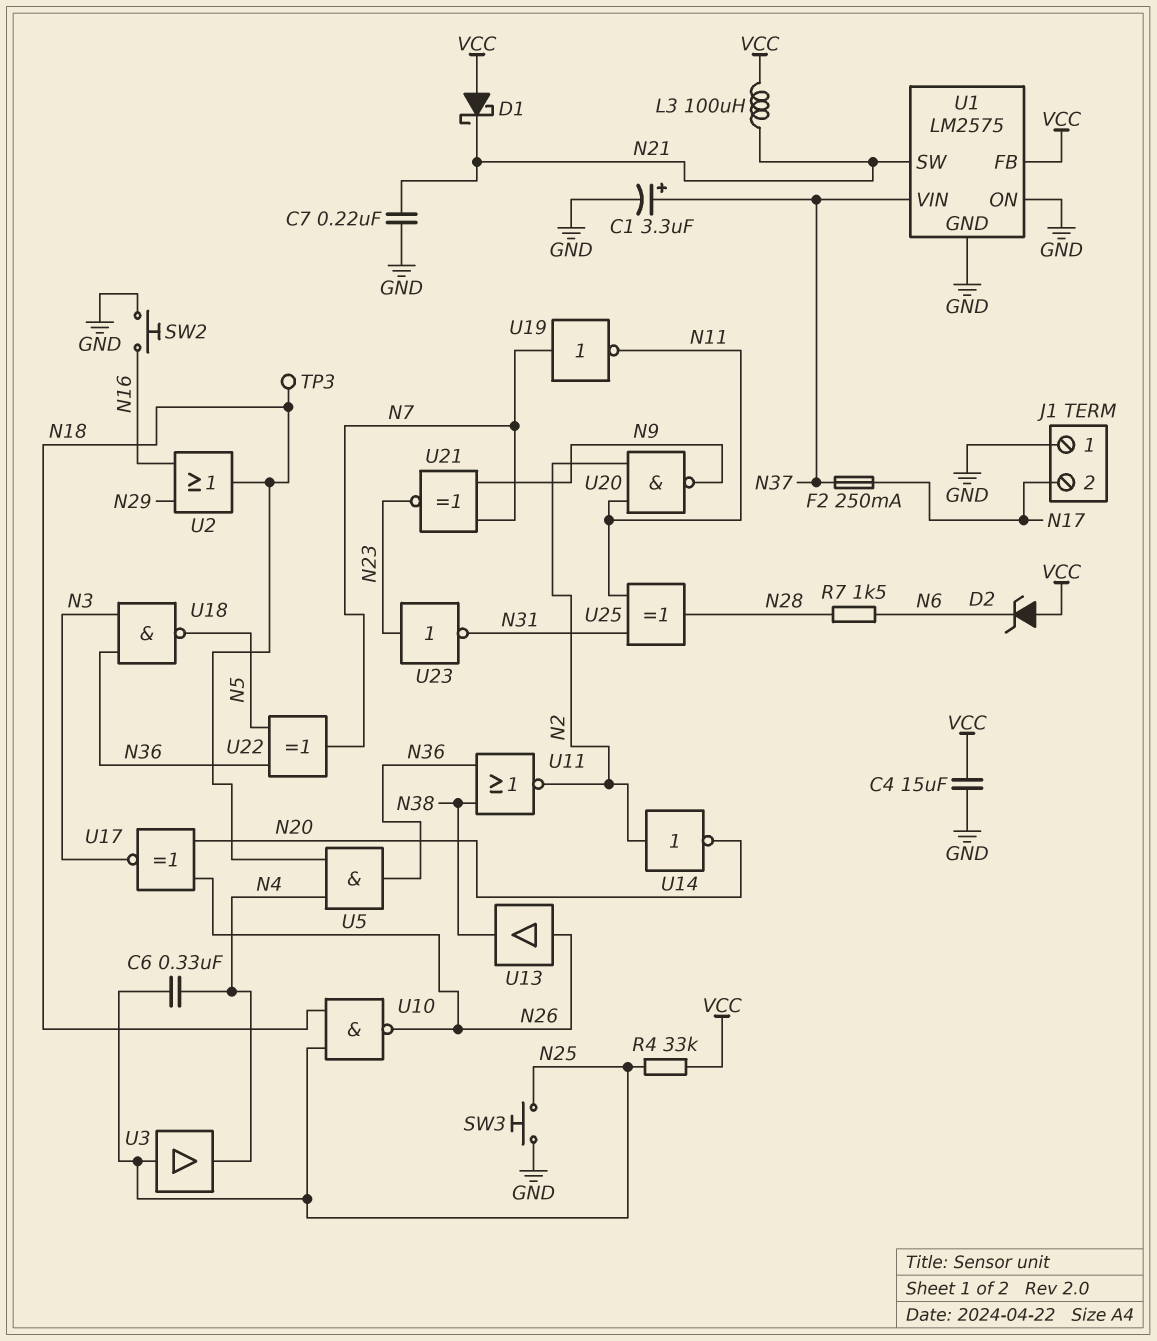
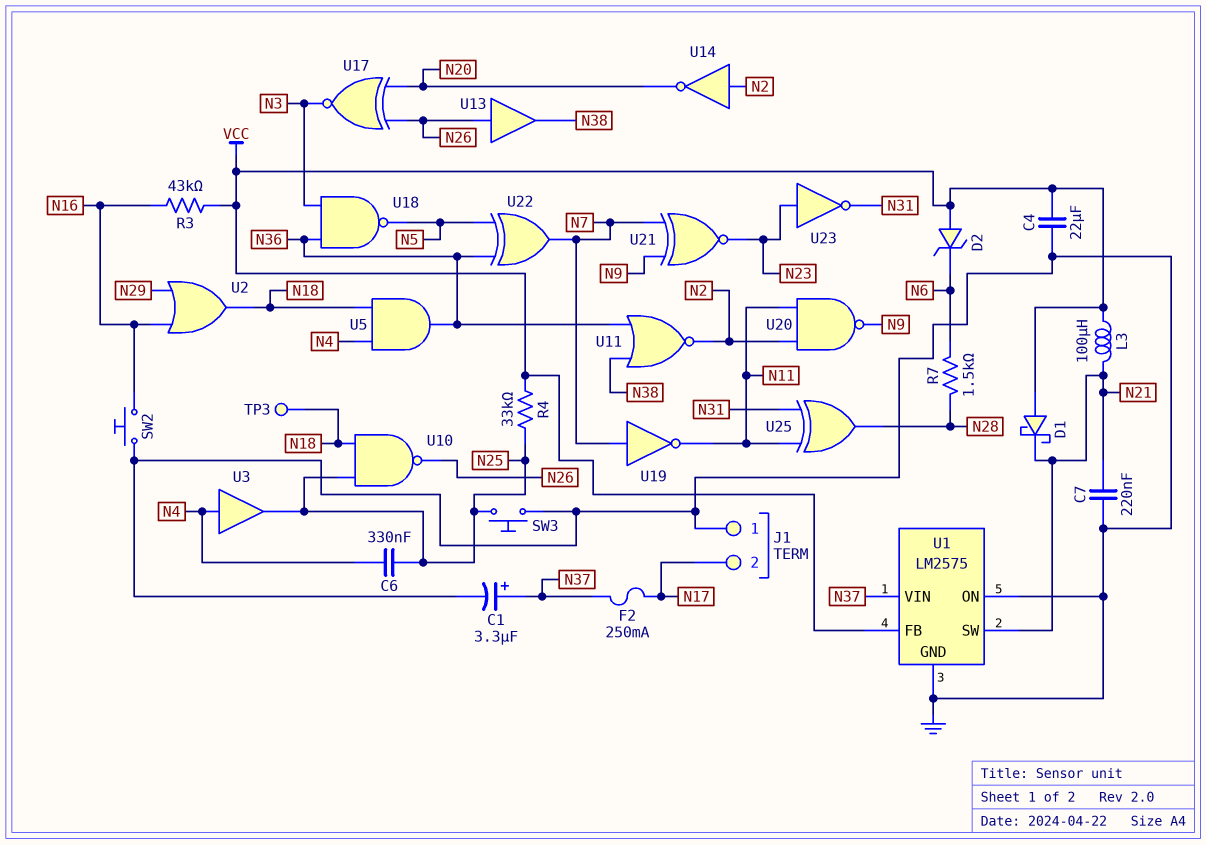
C4: 15uF (GND, VCC) -> 22uF (GND, VCC)
R3: none -> 43k (N16, VCC)
U3: buffer (in N25, out N4) -> buffer (in N4, out N25)

